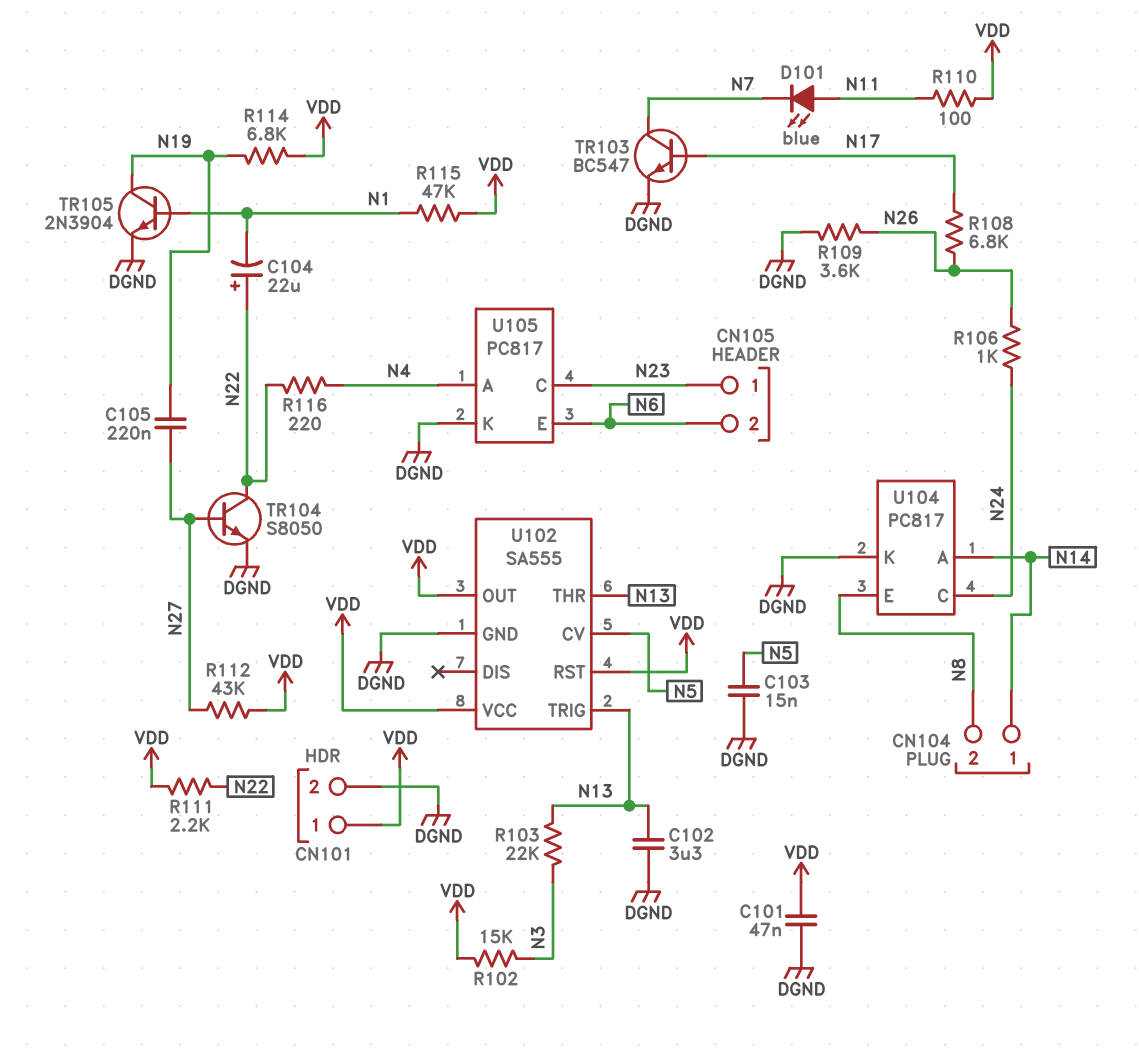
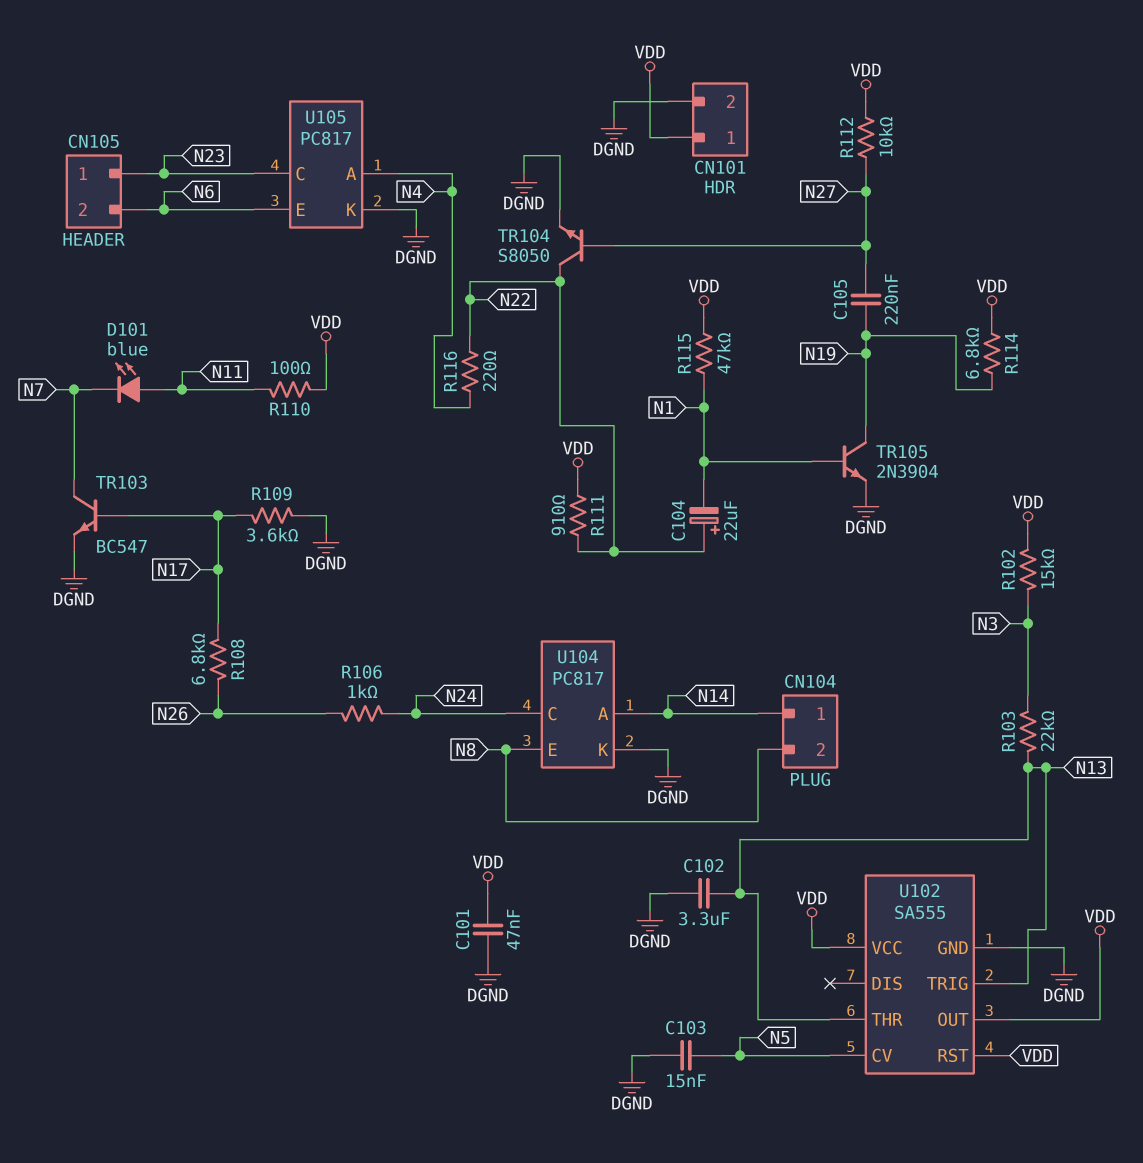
R109: 3.6k (DGND, N26) -> 3.6k (DGND, N17)
R111: 2.2k (N22, VDD) -> 910 (N22, VDD)
R112: 43k (N27, VDD) -> 10k (N27, VDD)

